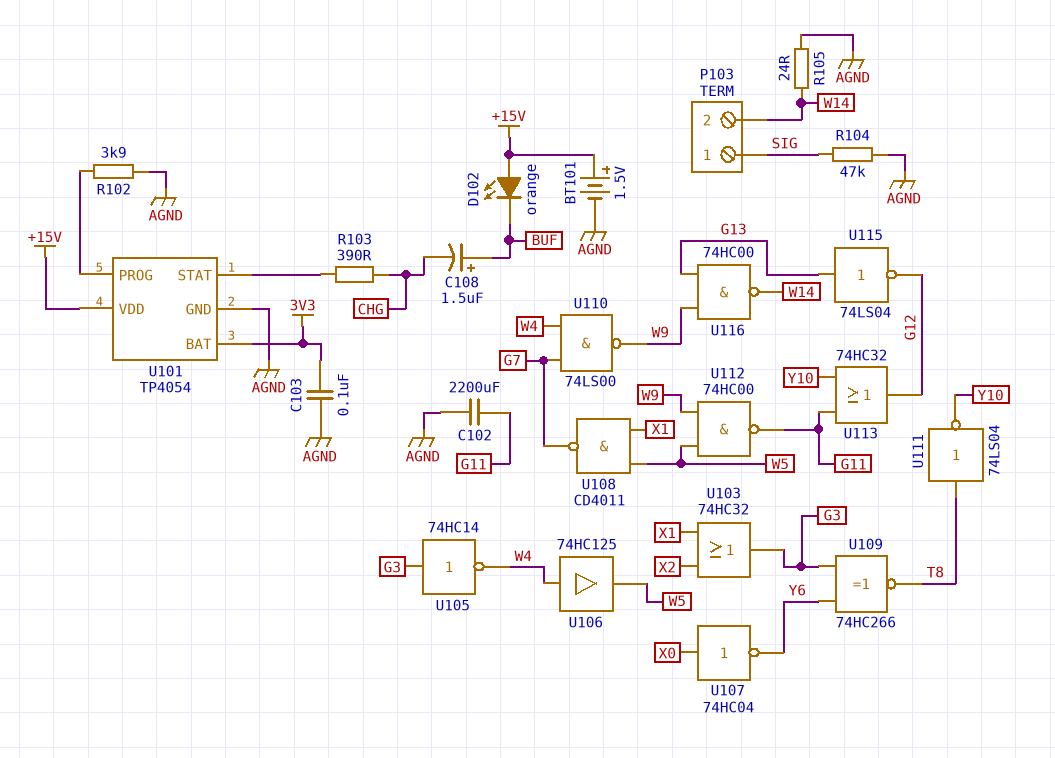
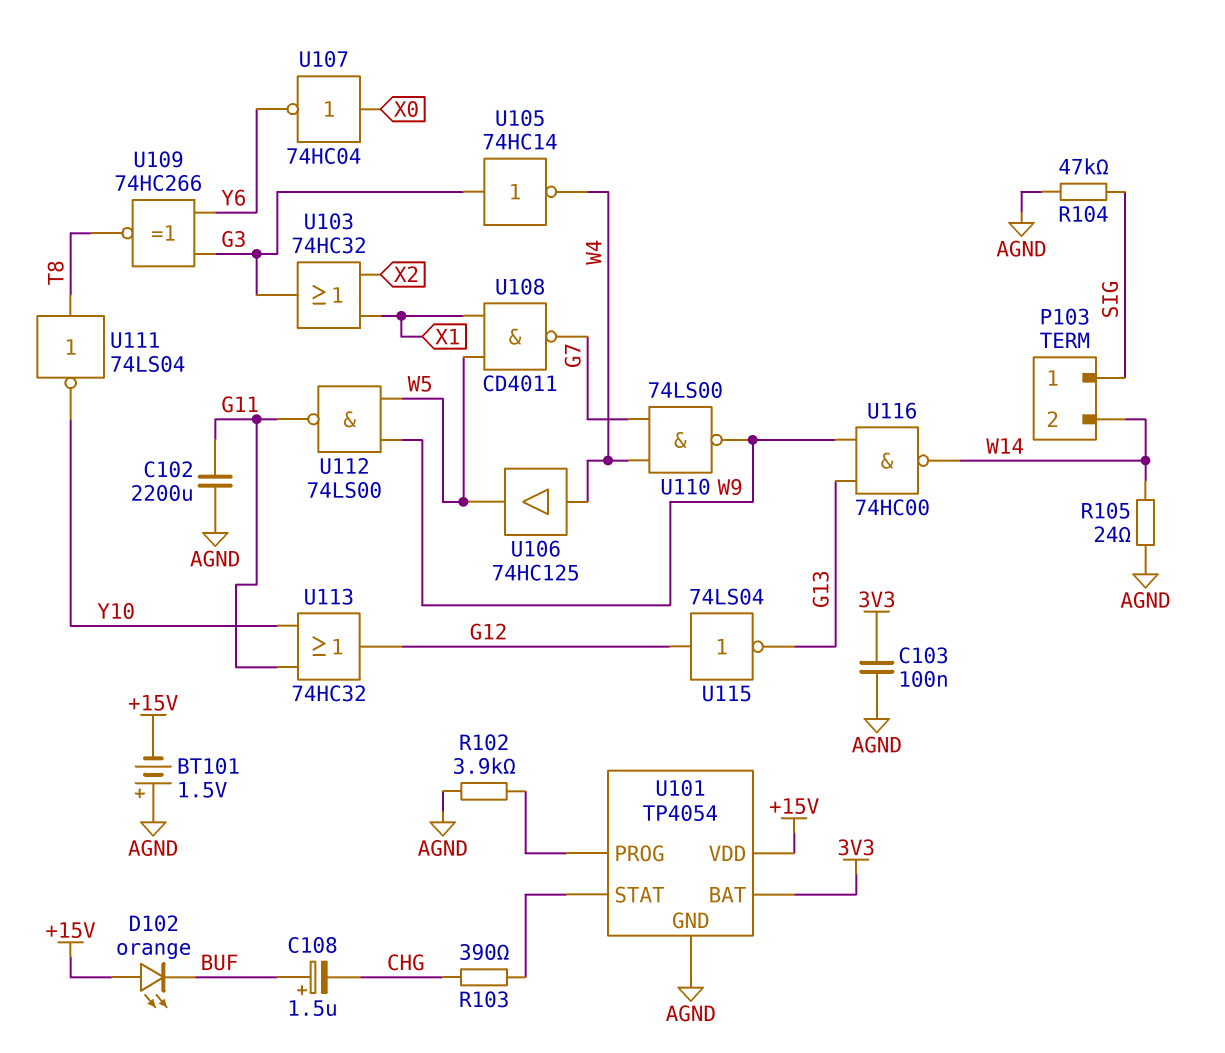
BT101: 1.5V (plus +15V, minus AGND) -> 1.5V (plus AGND, minus +15V)
U112: NAND 74HC00 (in W5, in W9, out G11) -> NAND 74LS00 (in W5, in W9, out G11)
U115: NOT 74LS04 (in G13, out G12) -> NOT 74LS04 (in G12, out G13)

